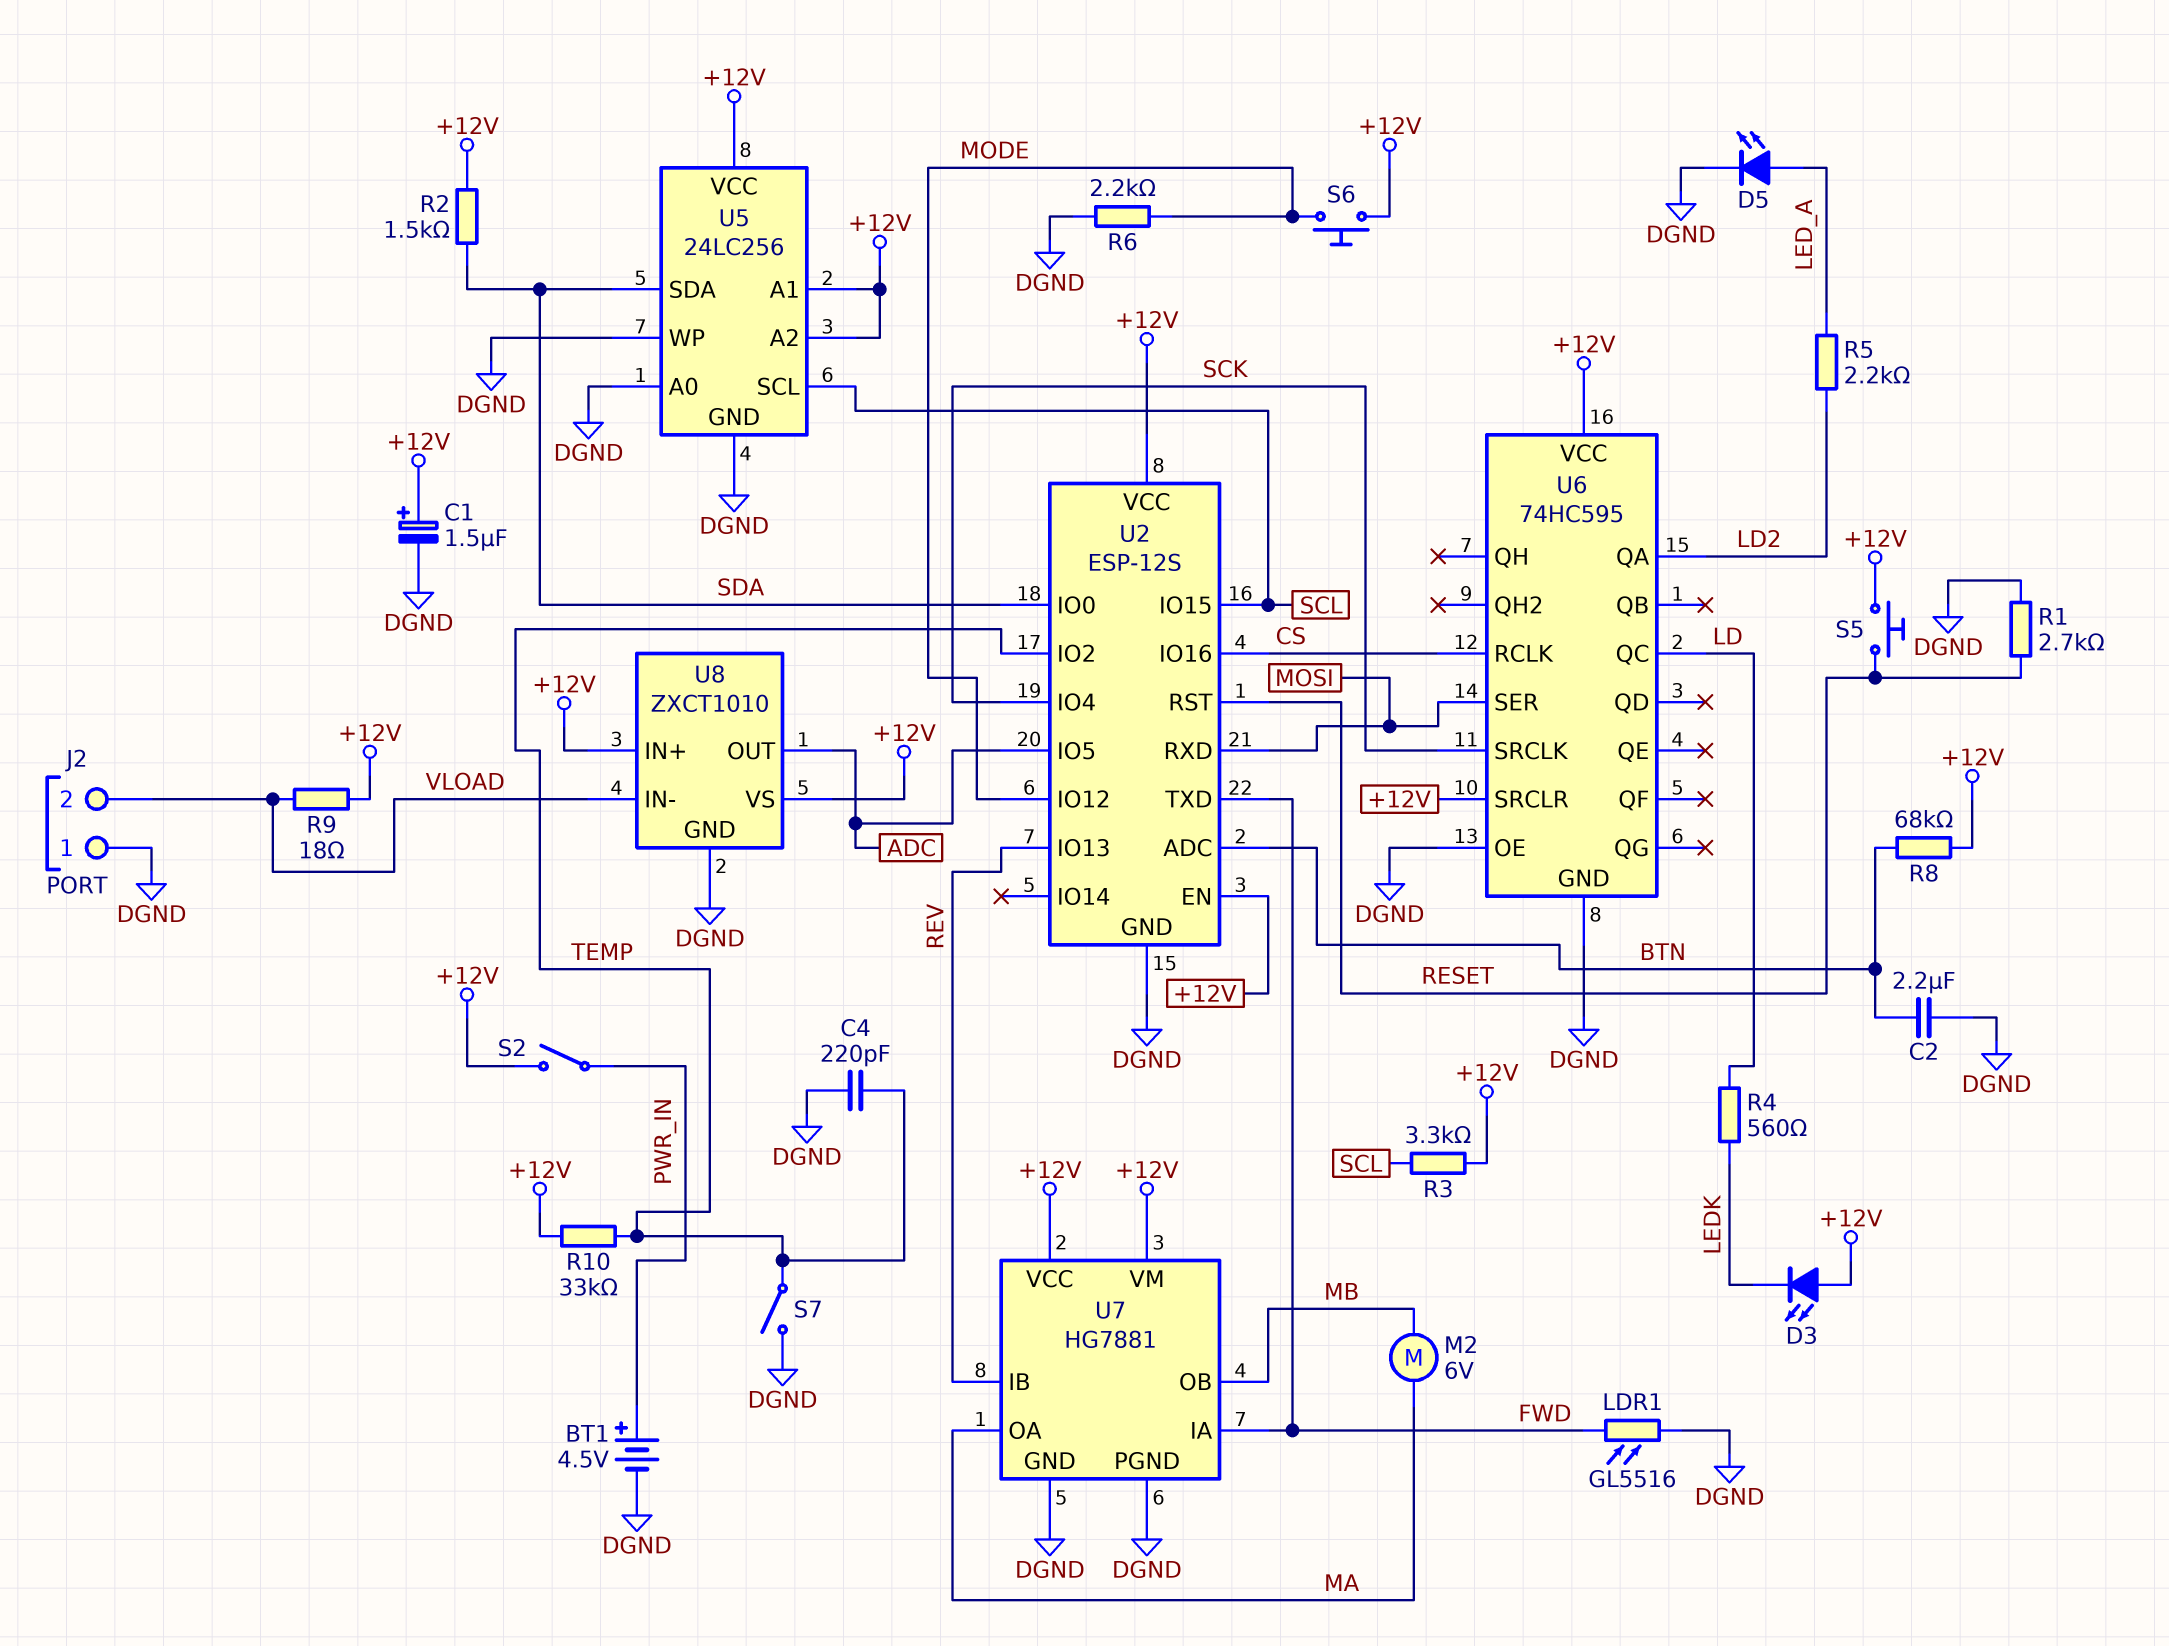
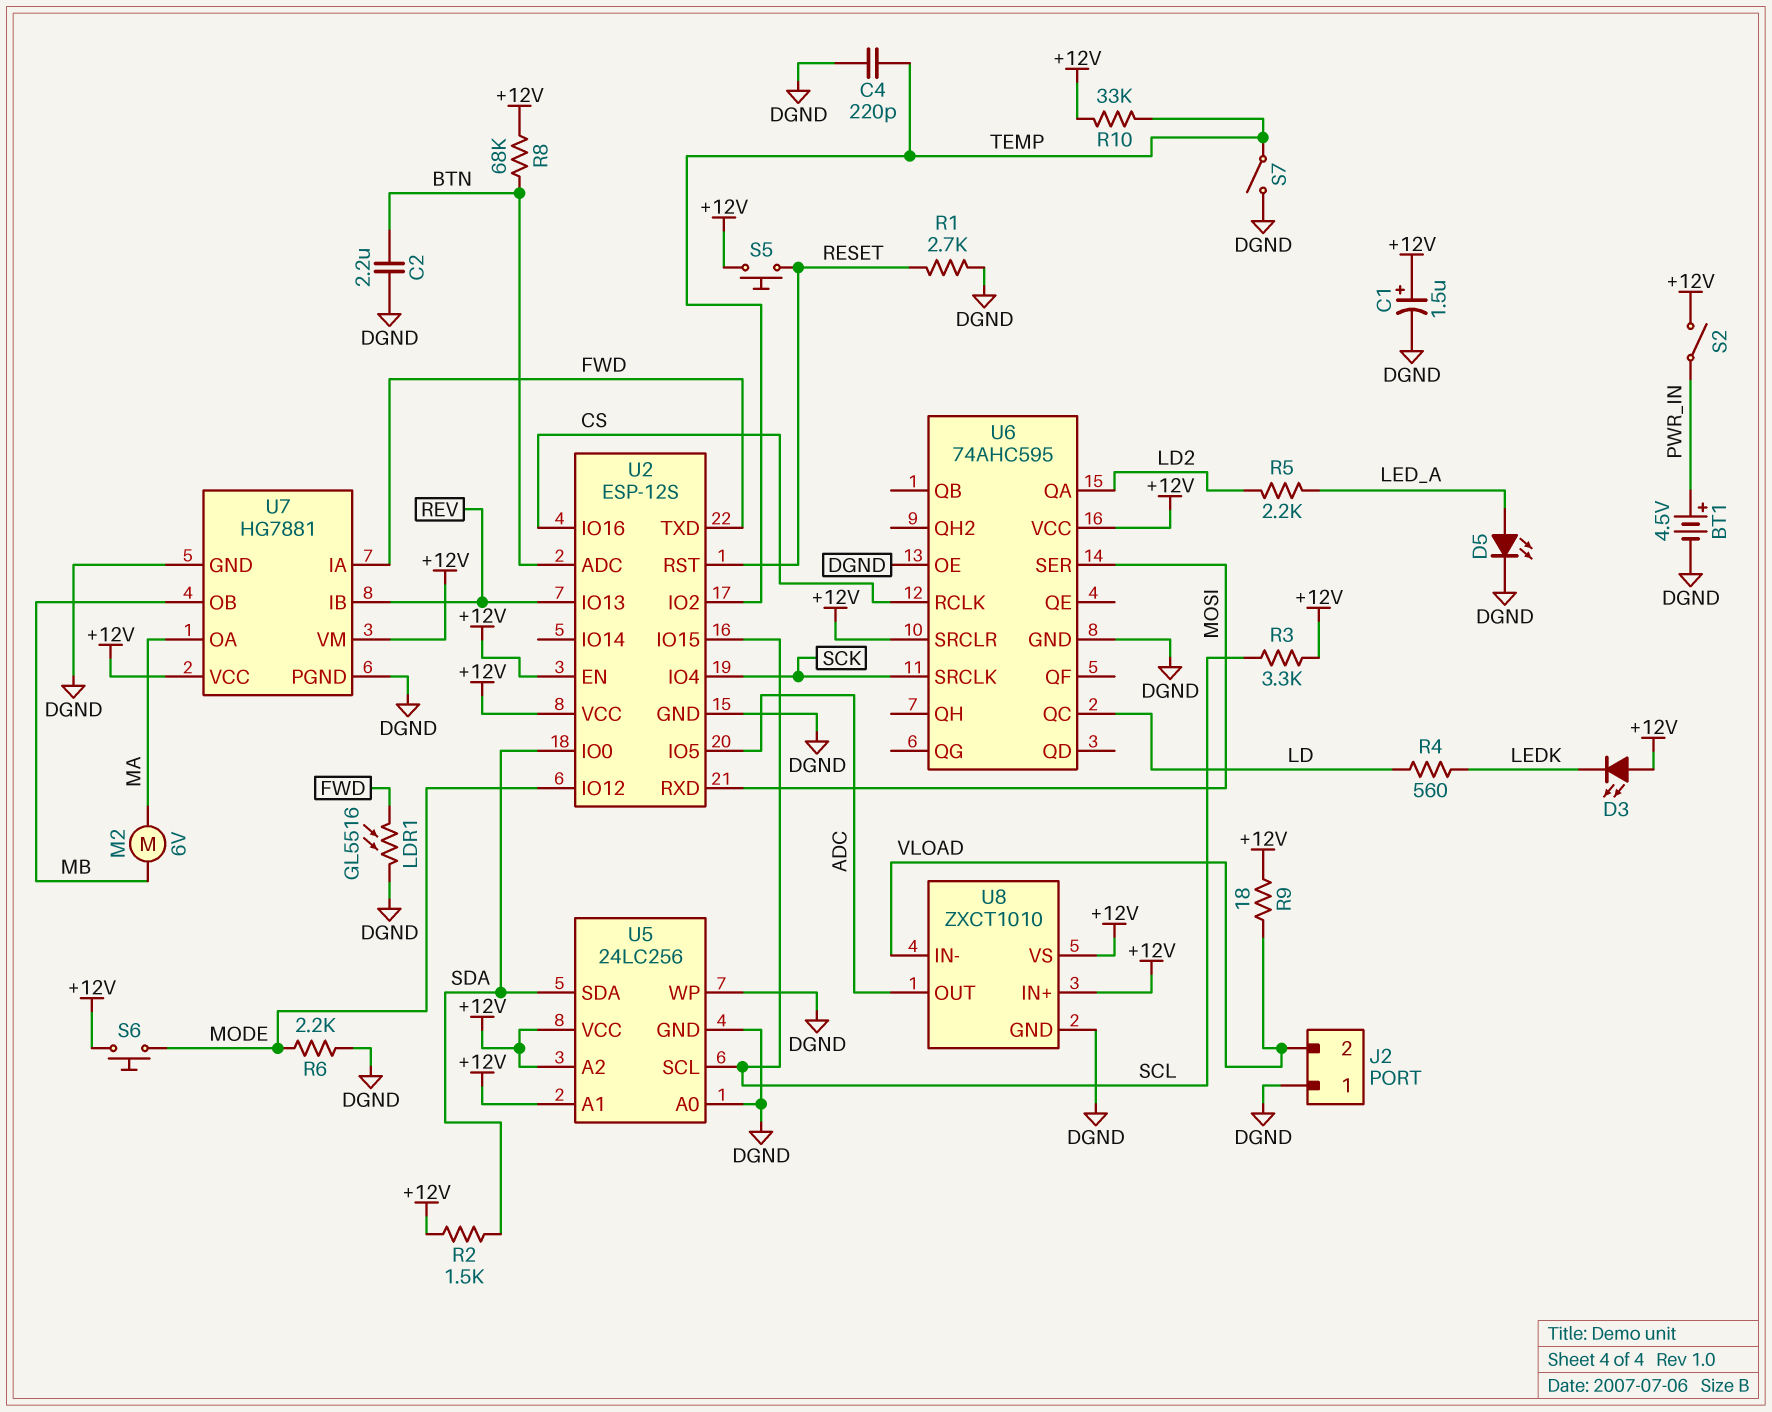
U6: 74HC595 -> 74AHC595

